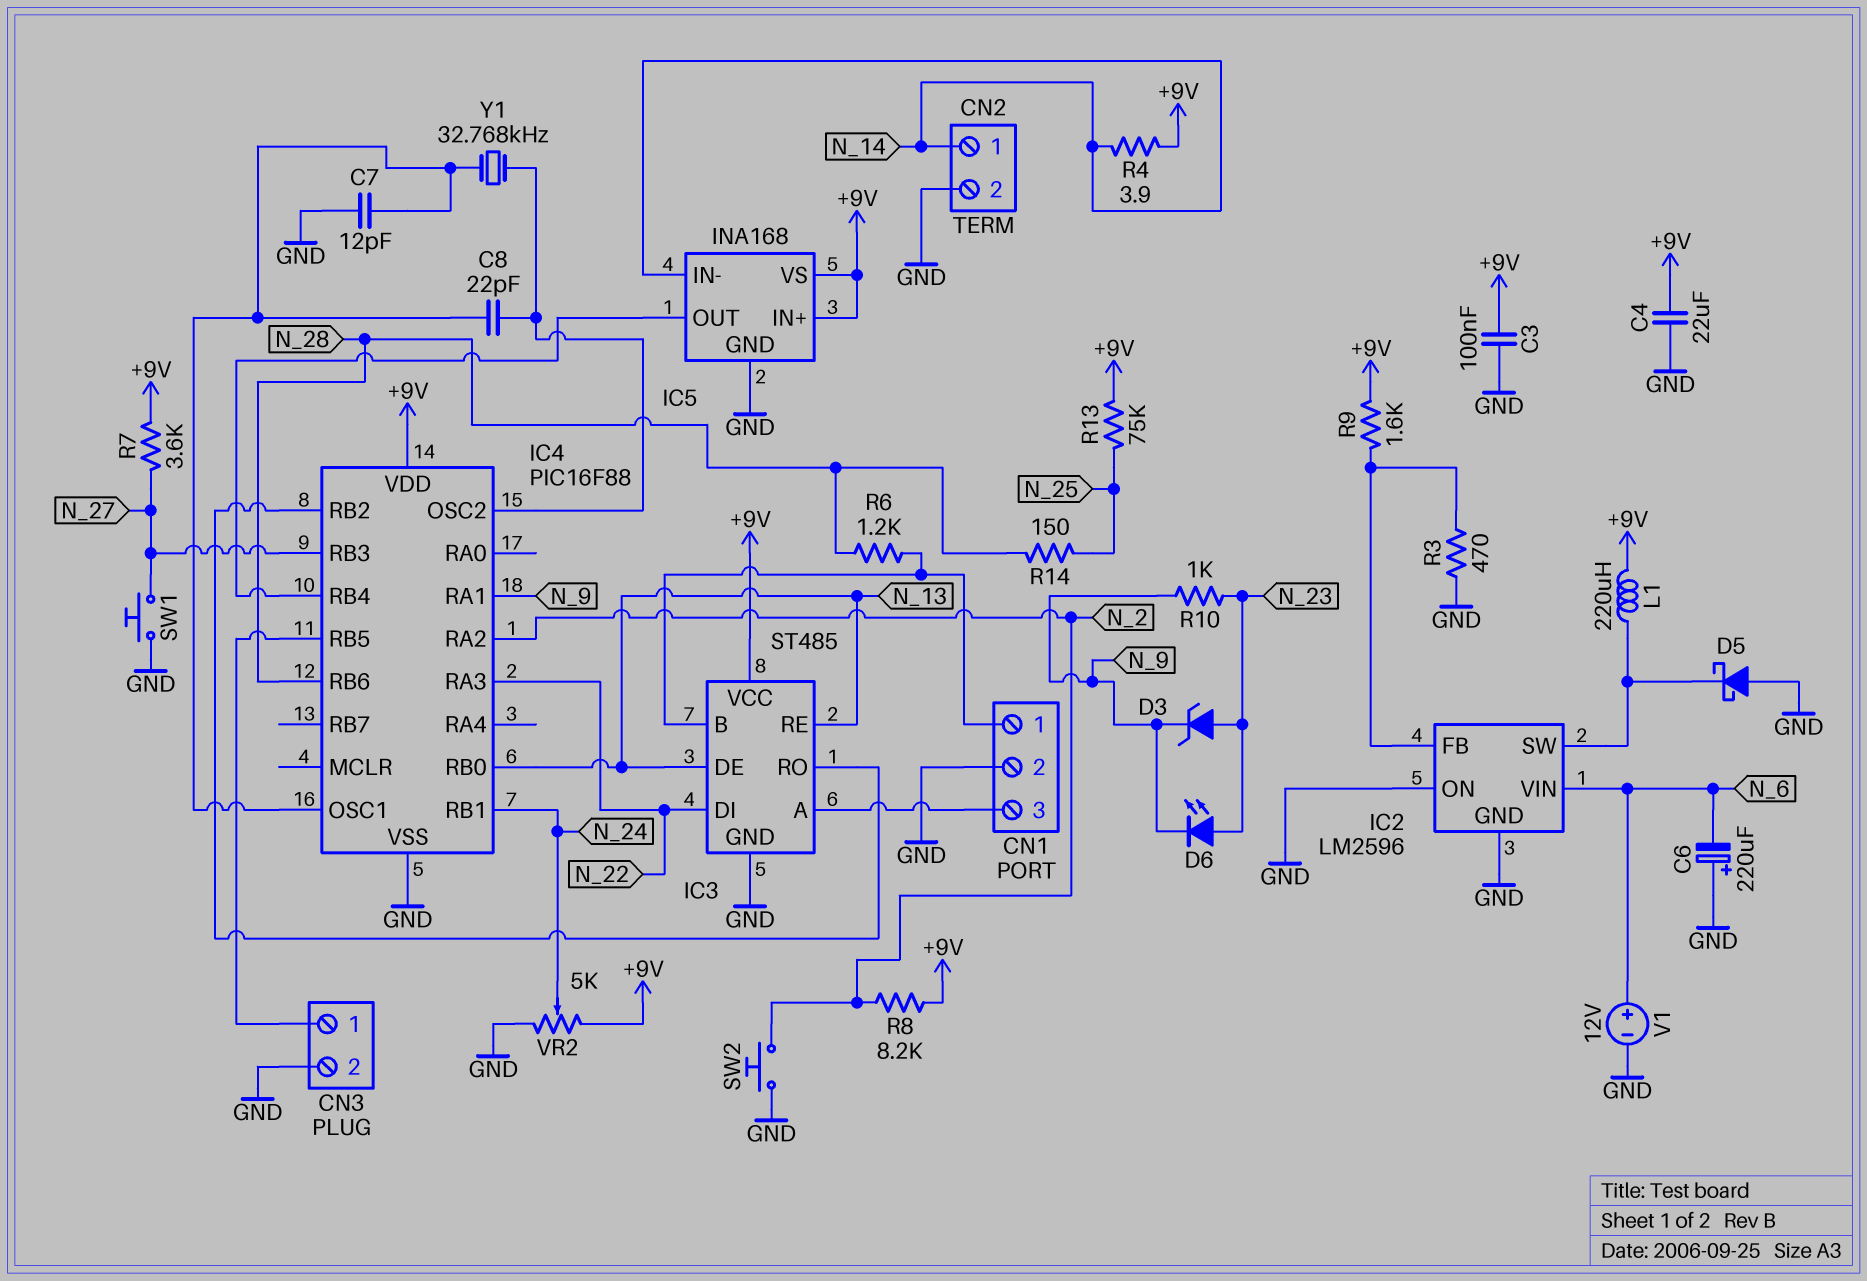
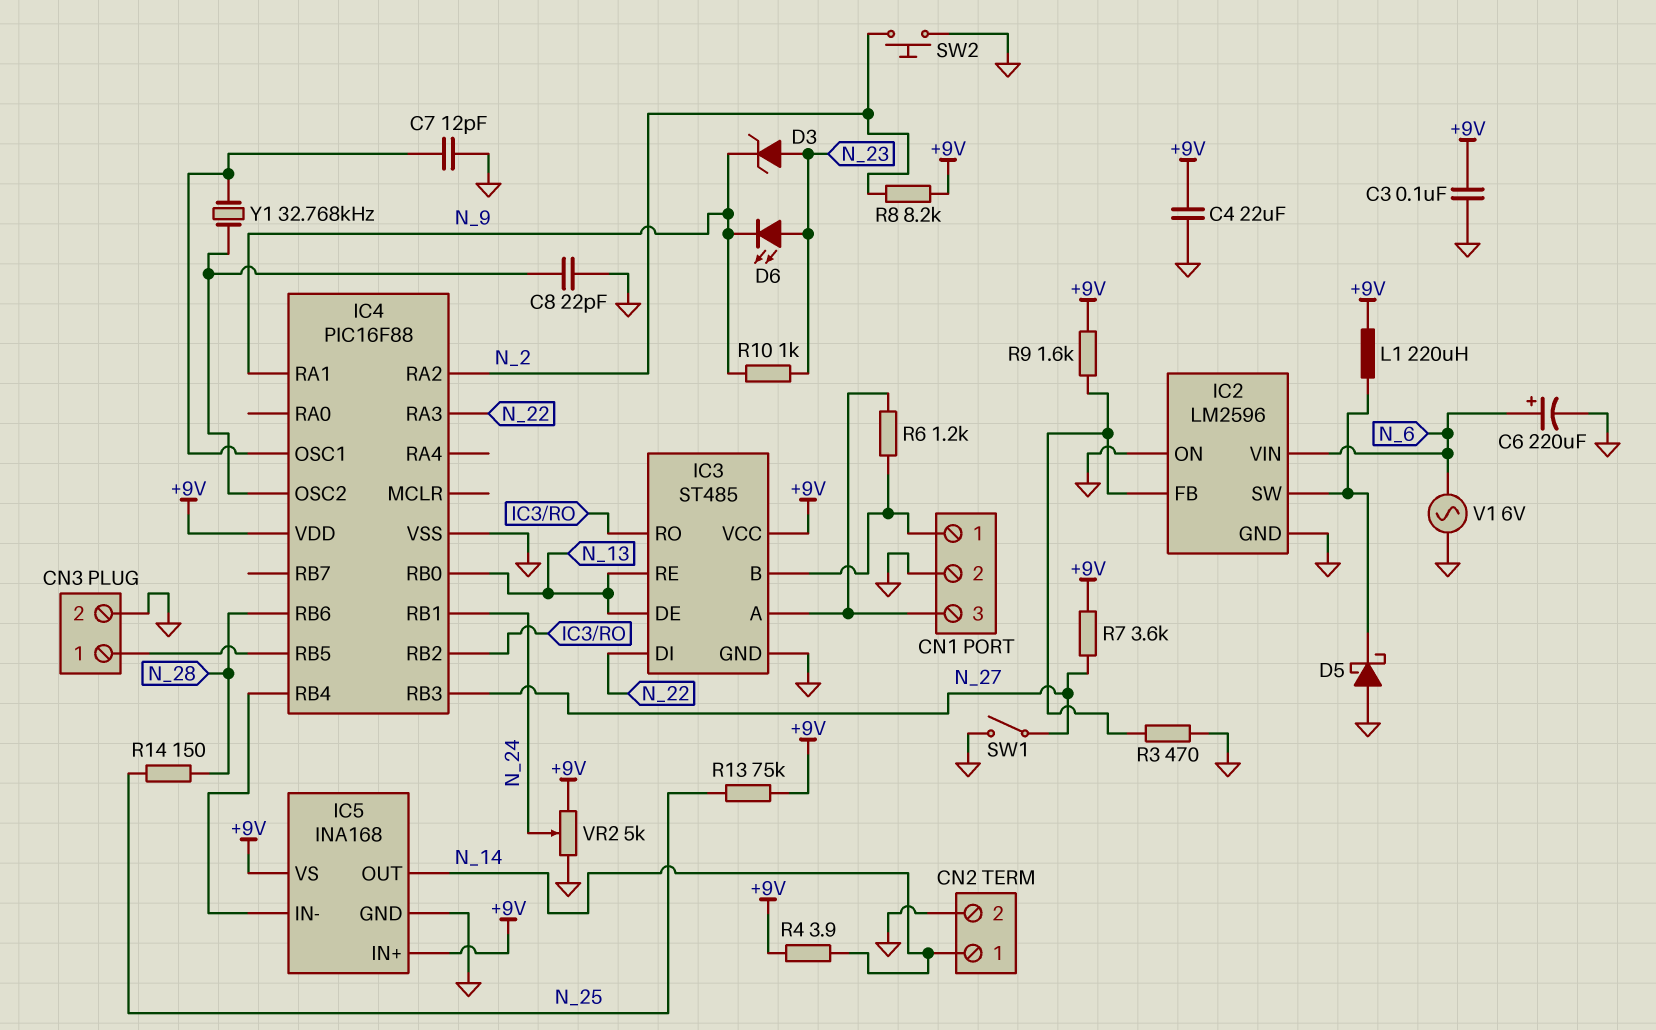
C6: 220uF (plus GND, minus N_6) -> 220uF (plus N_6, minus GND)
C8: 22pF (IC4/OSC1, IC4/OSC2) -> 22pF (GND, IC4/OSC2)
IC5 pin IN-: N_14 -> IC4/RB4
IC5 pin OUT: IC4/RB4 -> N_14
R6: 1.2k (CN1/1, N_28) -> 1.2k (CN1/1, CN1/3)
SW1: button (GND, N_27) -> switch (GND, N_27)
V1: 12V (plus N_6, minus GND) -> AC 6V (GND, N_6)

